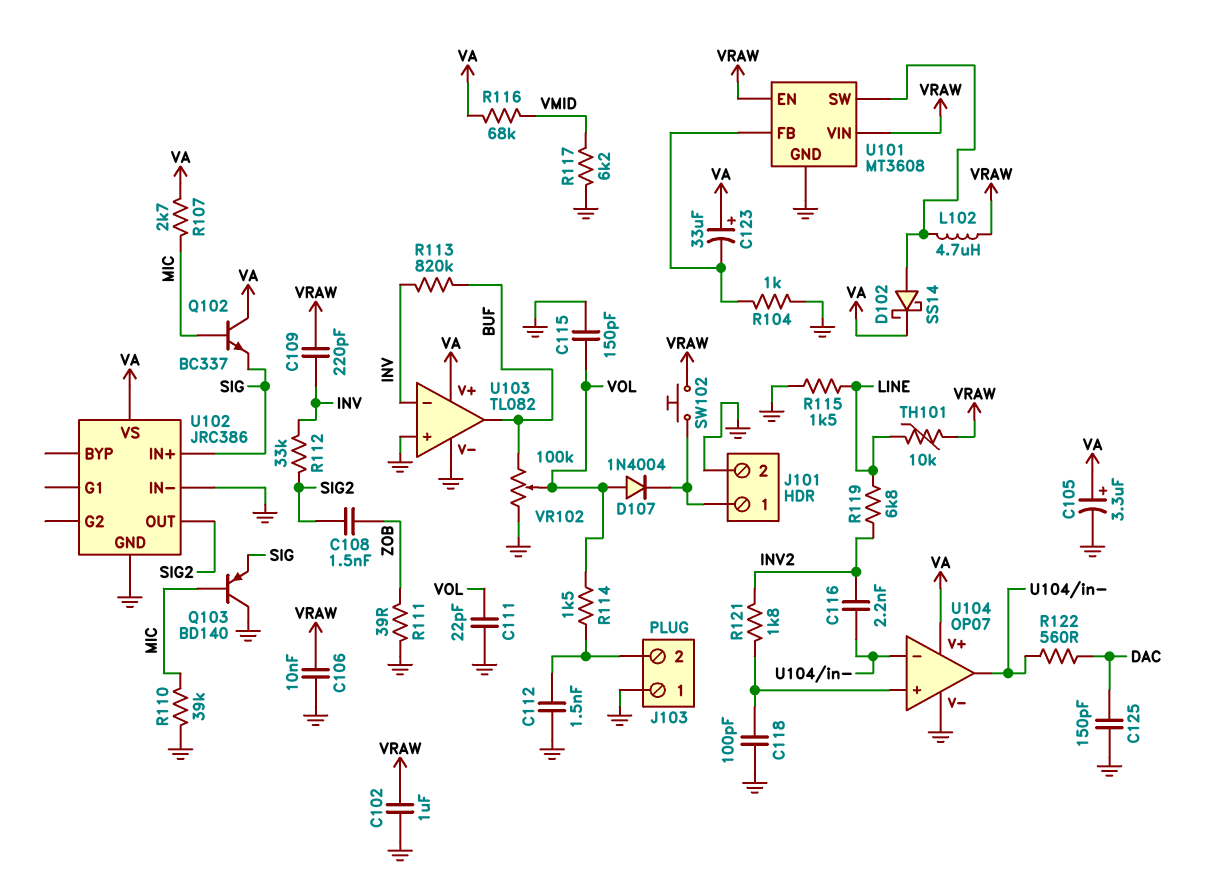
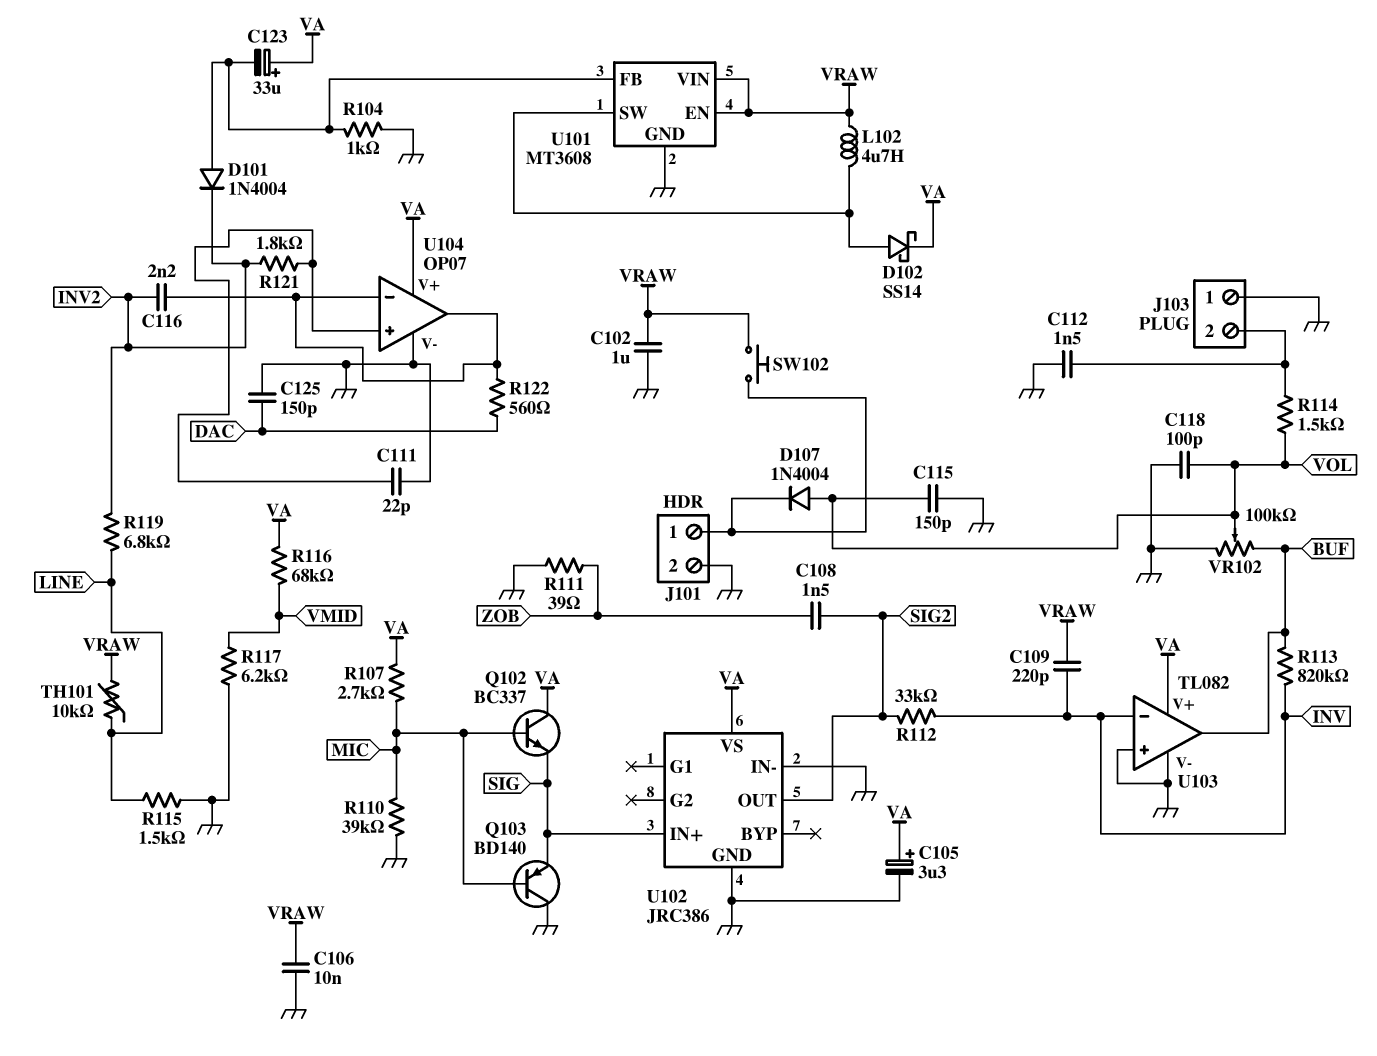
C111: 22pF (GND, VOL) -> 22pF (GND, U104/in+)
C118: 100pF (GND, U104/in+) -> 100pF (GND, VOL)
D101: none -> diode 1N4004 (A U101/FB, K INV2)

